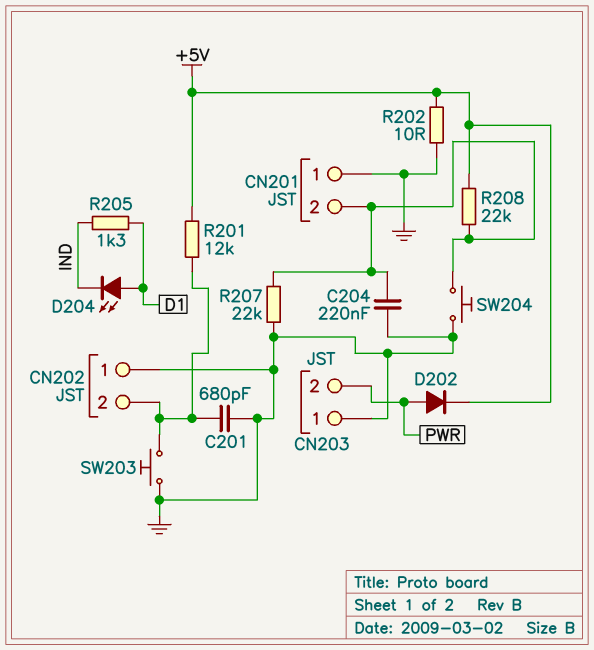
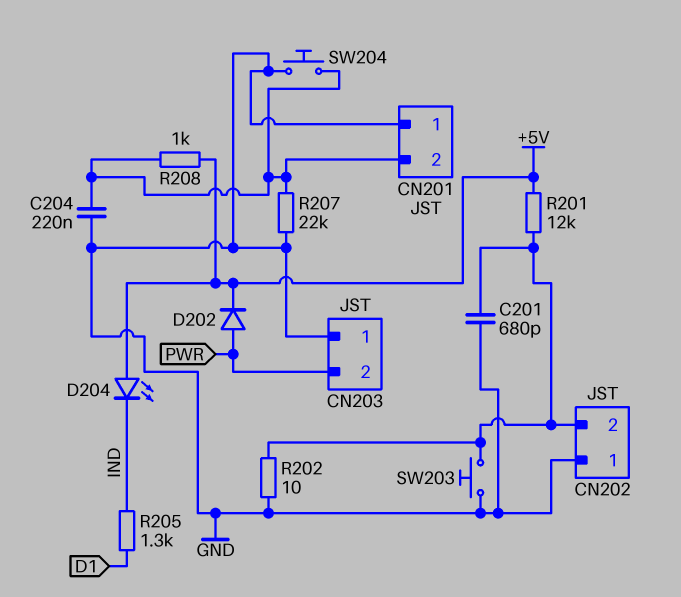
D204: LED (A D1, K IND) -> LED (A +5V, K IND)
R202: 10 (+5V, GND) -> 10 (CN202/2, GND)
R208: 22k (+5V, CN201/2) -> 1k (+5V, CN201/2)

